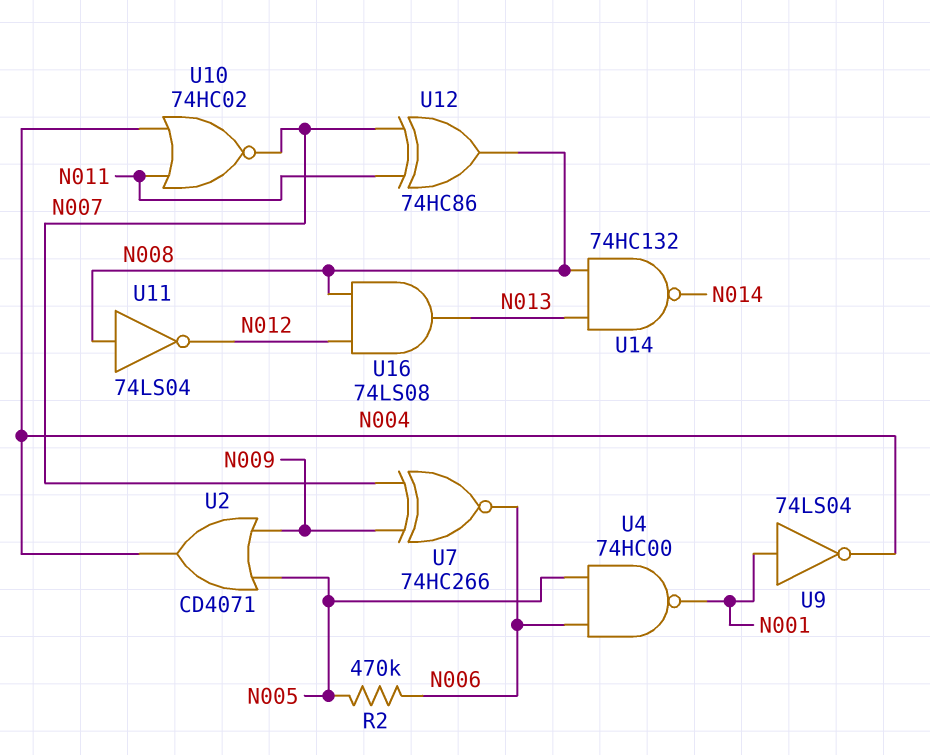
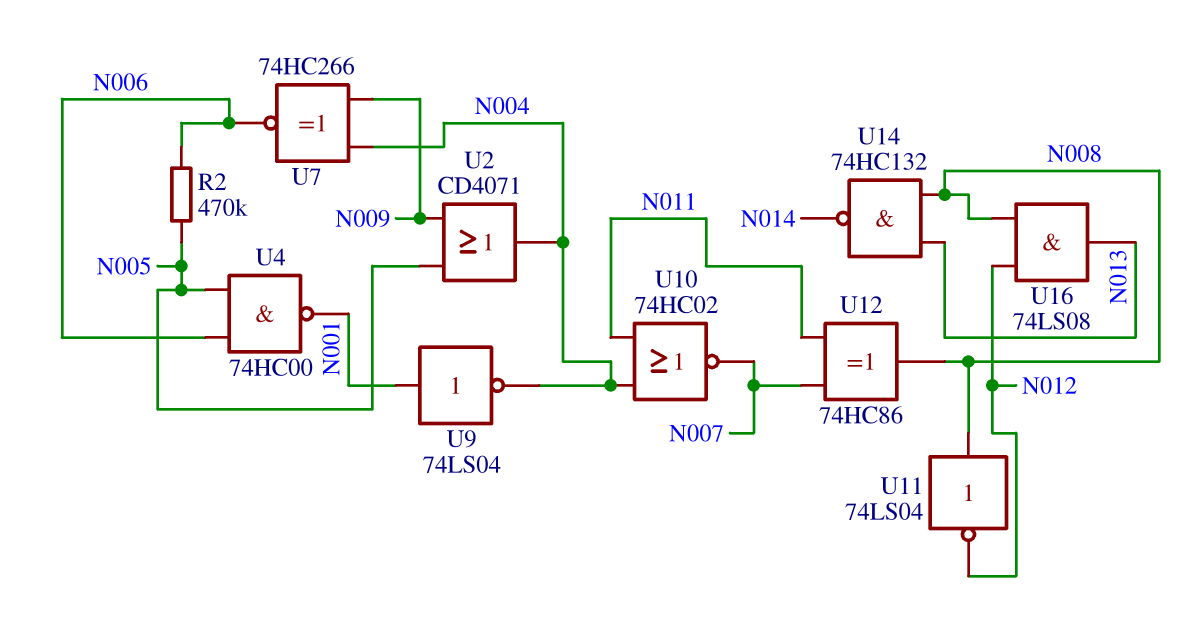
U7: XNOR 74HC266 (in N007, in N009, out N006) -> XNOR 74HC266 (in N004, in N009, out N006)

